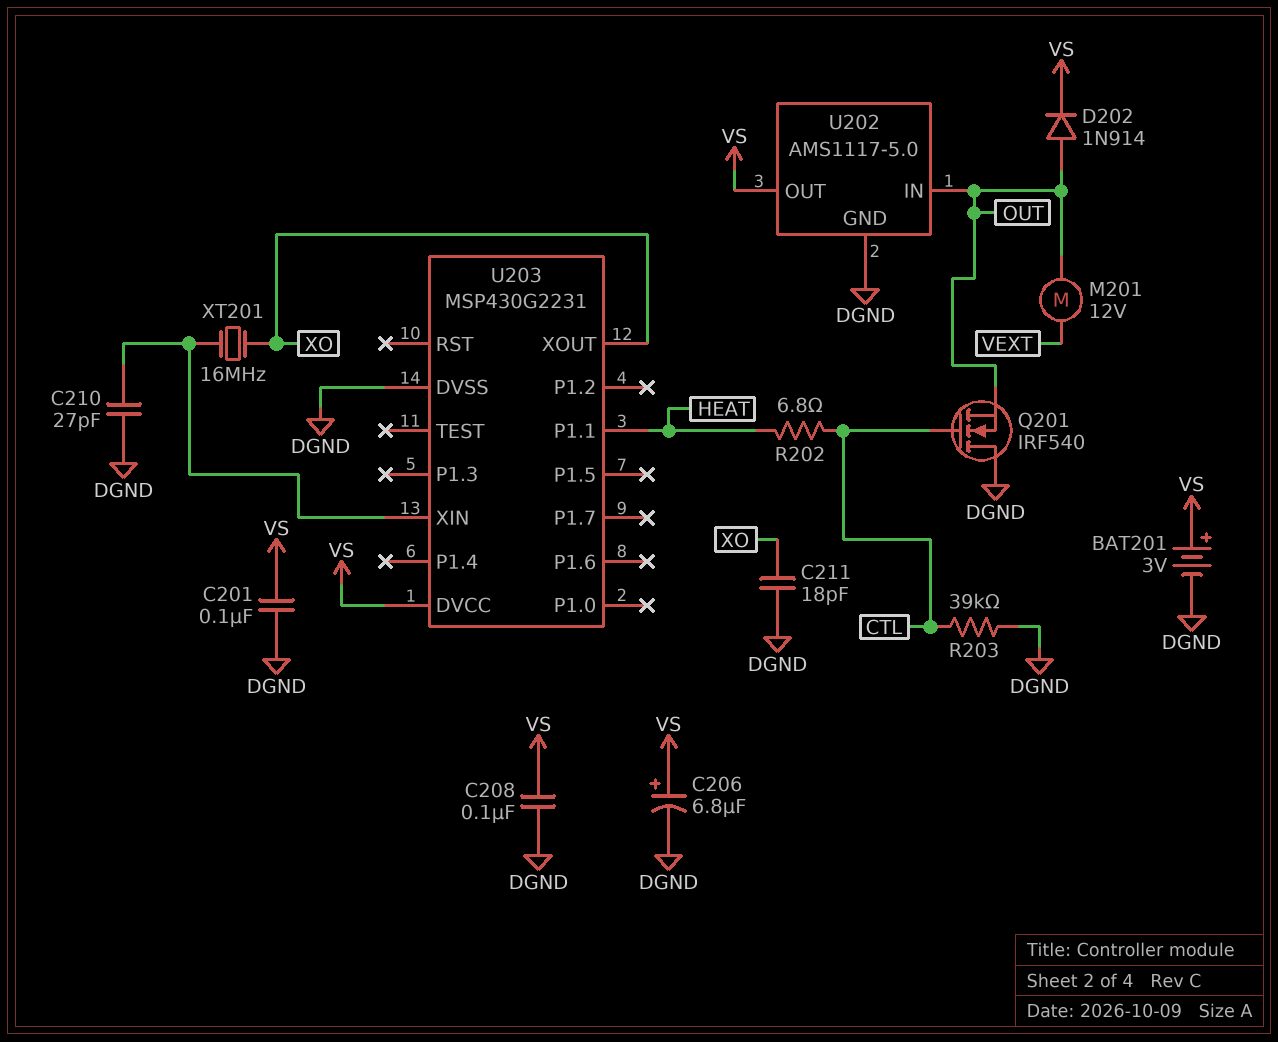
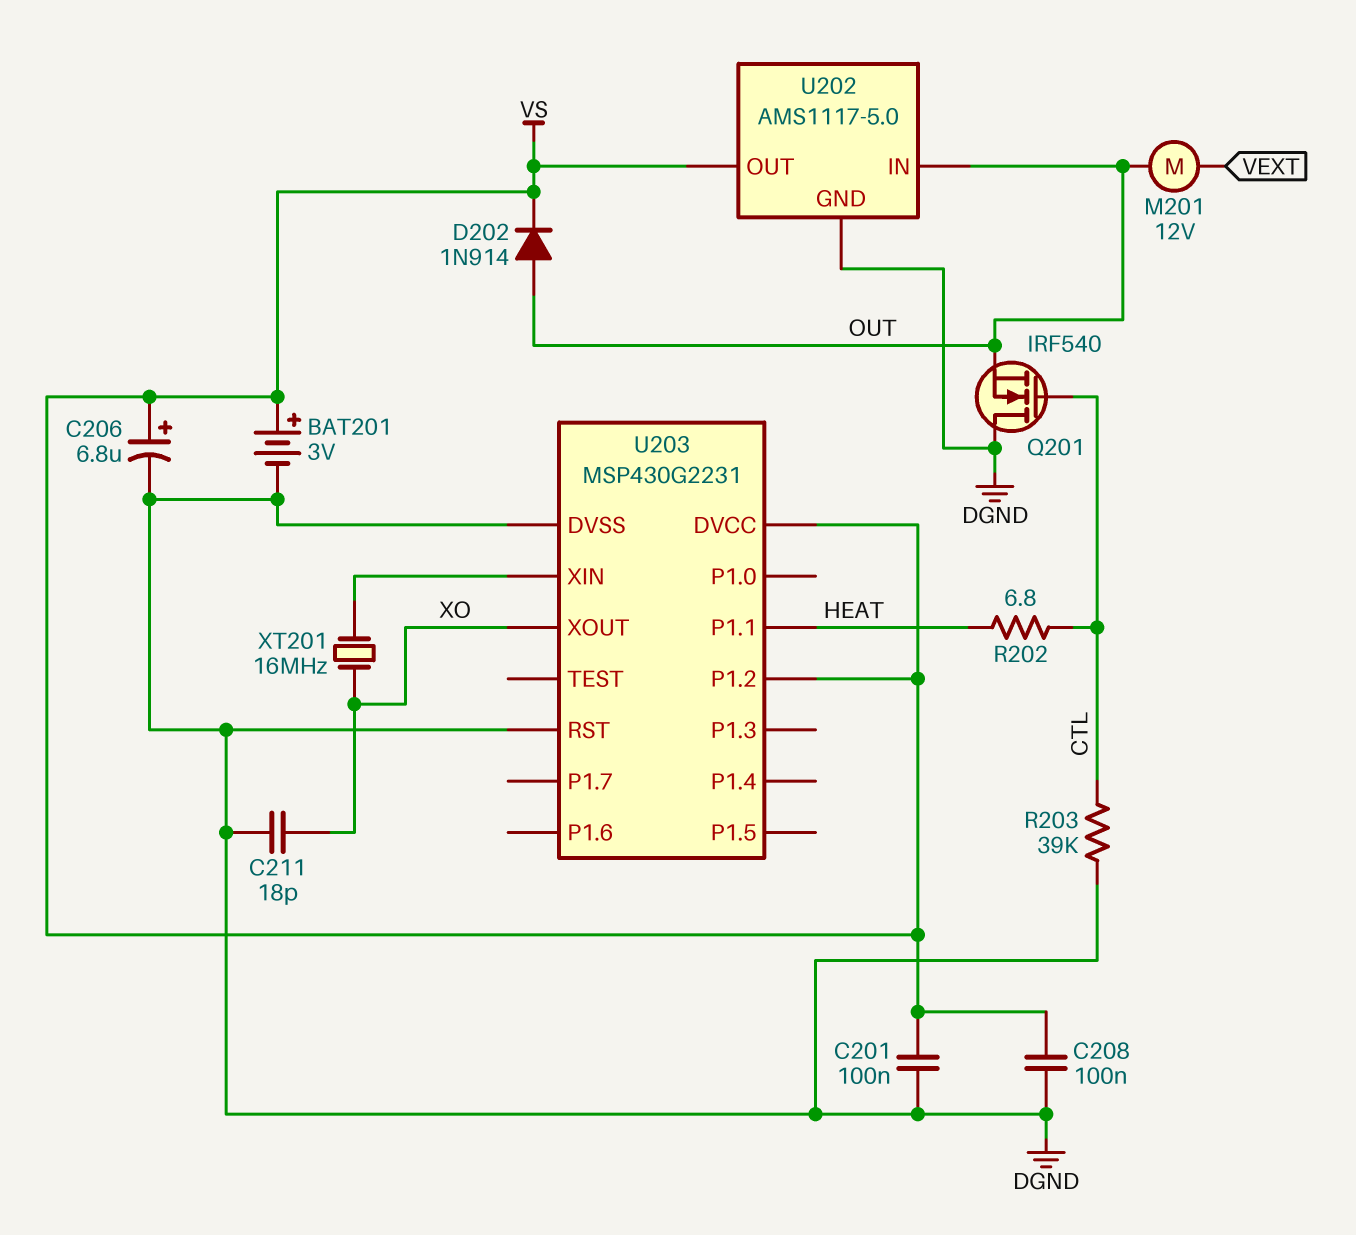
C210: 27pF (DGND, U203/XIN) -> none
U203 pin P1.2: none -> VS
U203 pin RST: none -> DGND

